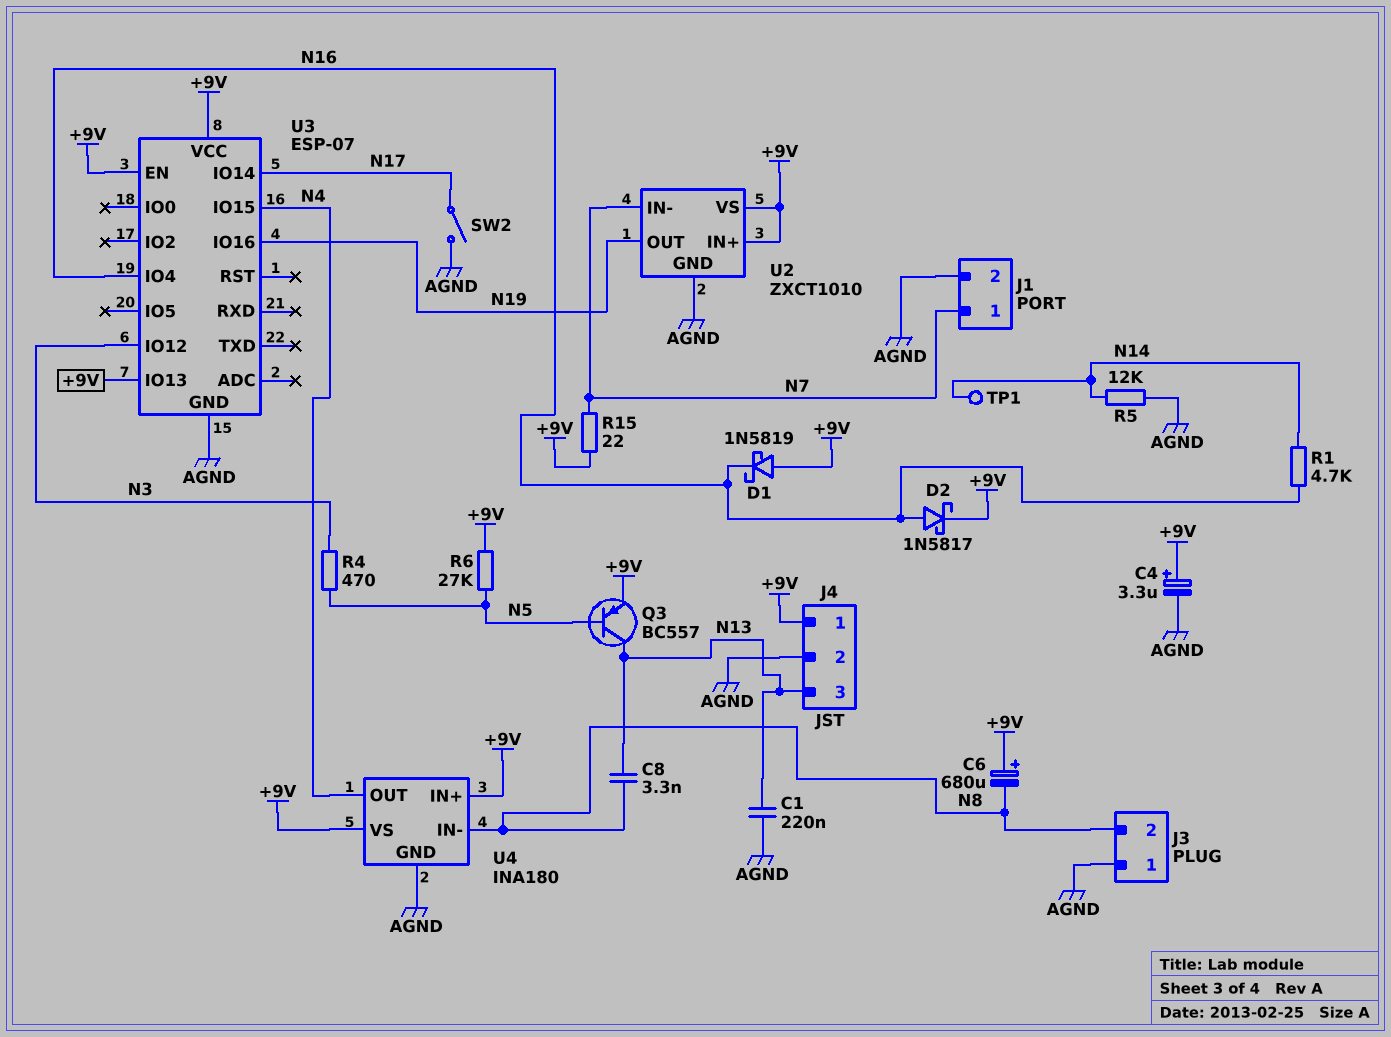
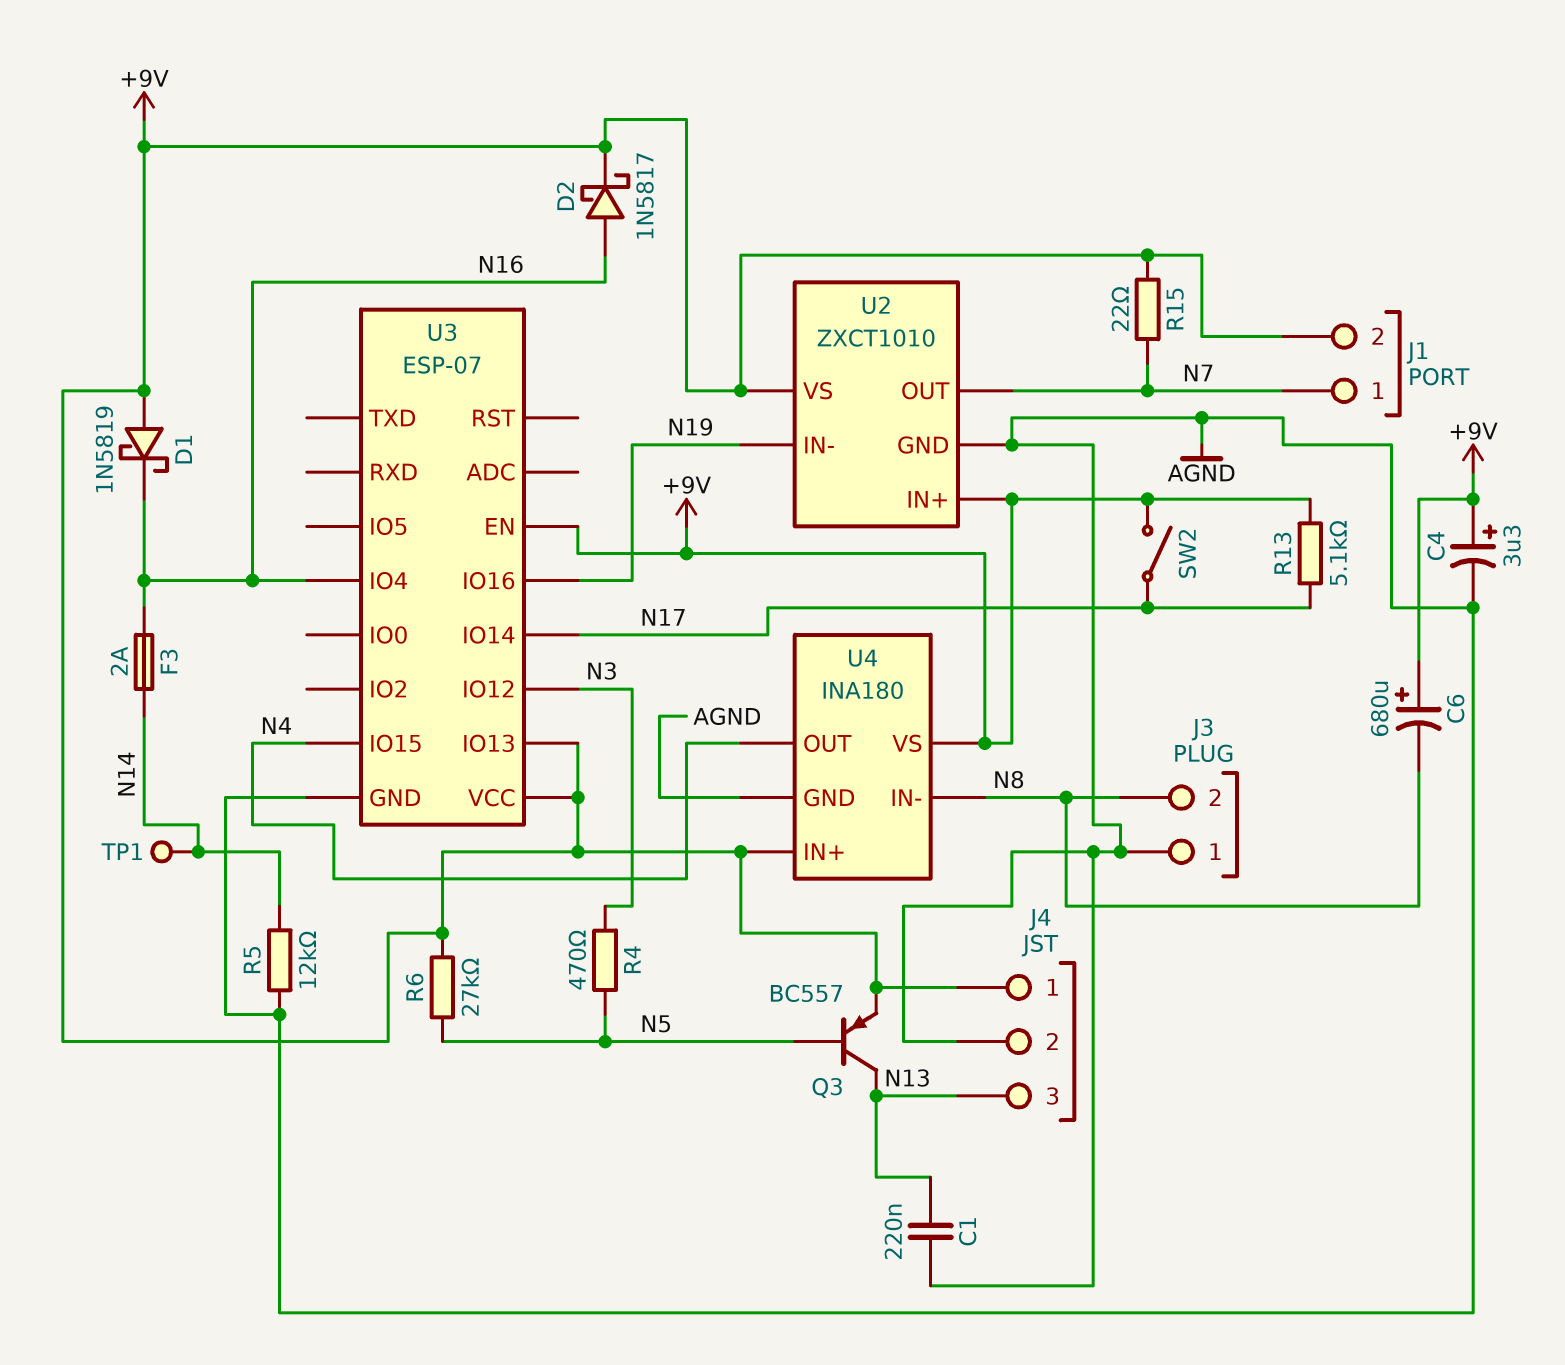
C8: 3.3nF (N8, N13) -> none
F3: none -> 2A (N14, N16)
J1 pin 2: AGND -> +9V
R1: 4.7k (N14, N16) -> none
R13: none -> 5.1k (+9V, N17)
SW2: switch (AGND, N17) -> switch (+9V, N17)
U2 pin IN-: N7 -> N19
U2 pin OUT: N19 -> N7

